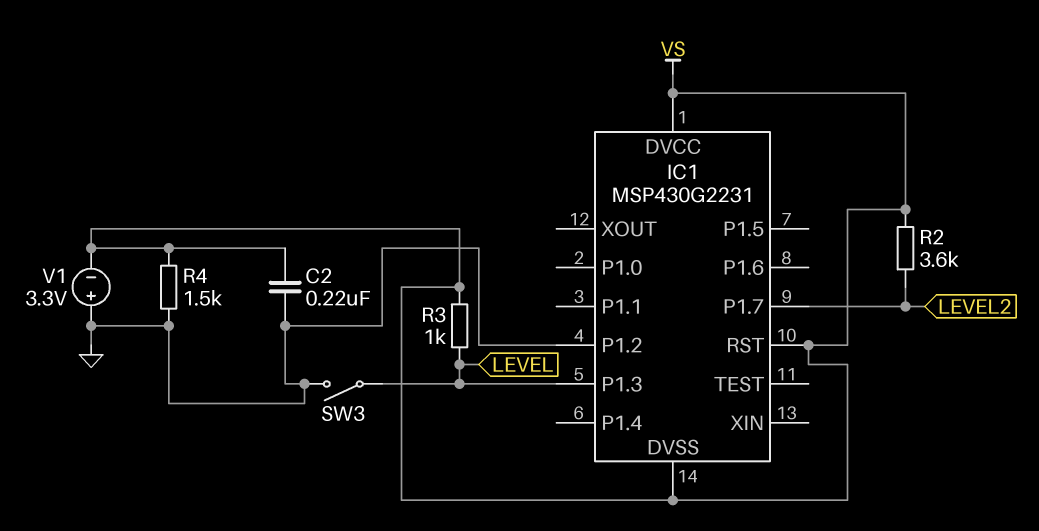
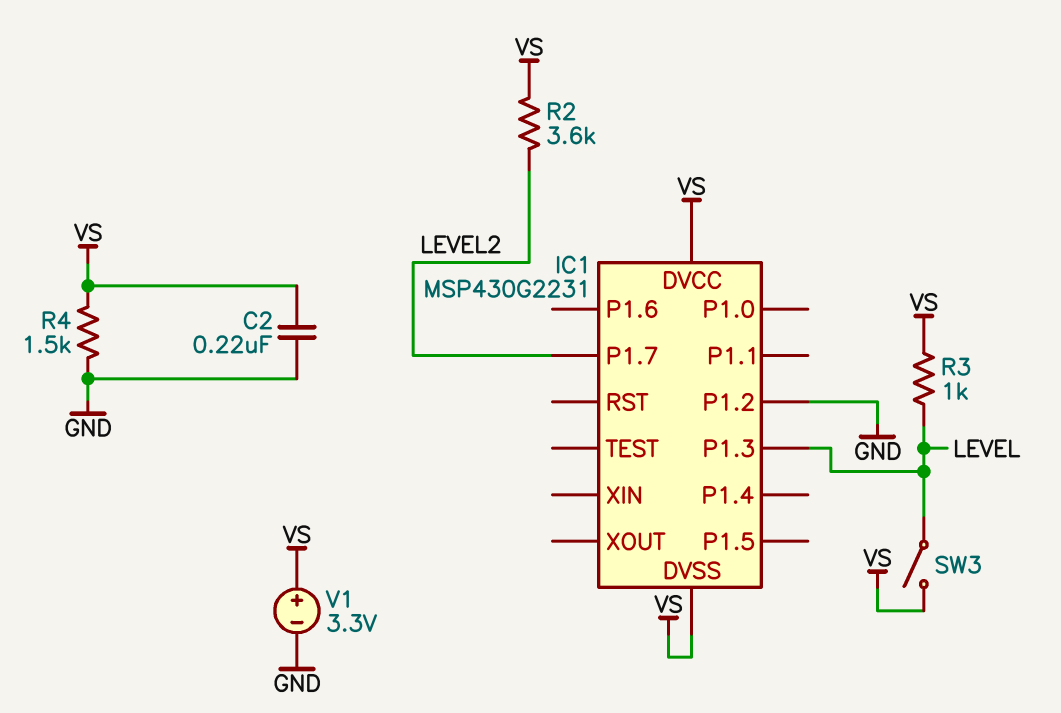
IC1 pin RST: VS -> none
SW3: switch (GND, LEVEL) -> switch (LEVEL, VS)
V1: 3.3V (plus GND, minus VS) -> 3.3V (plus VS, minus GND)

